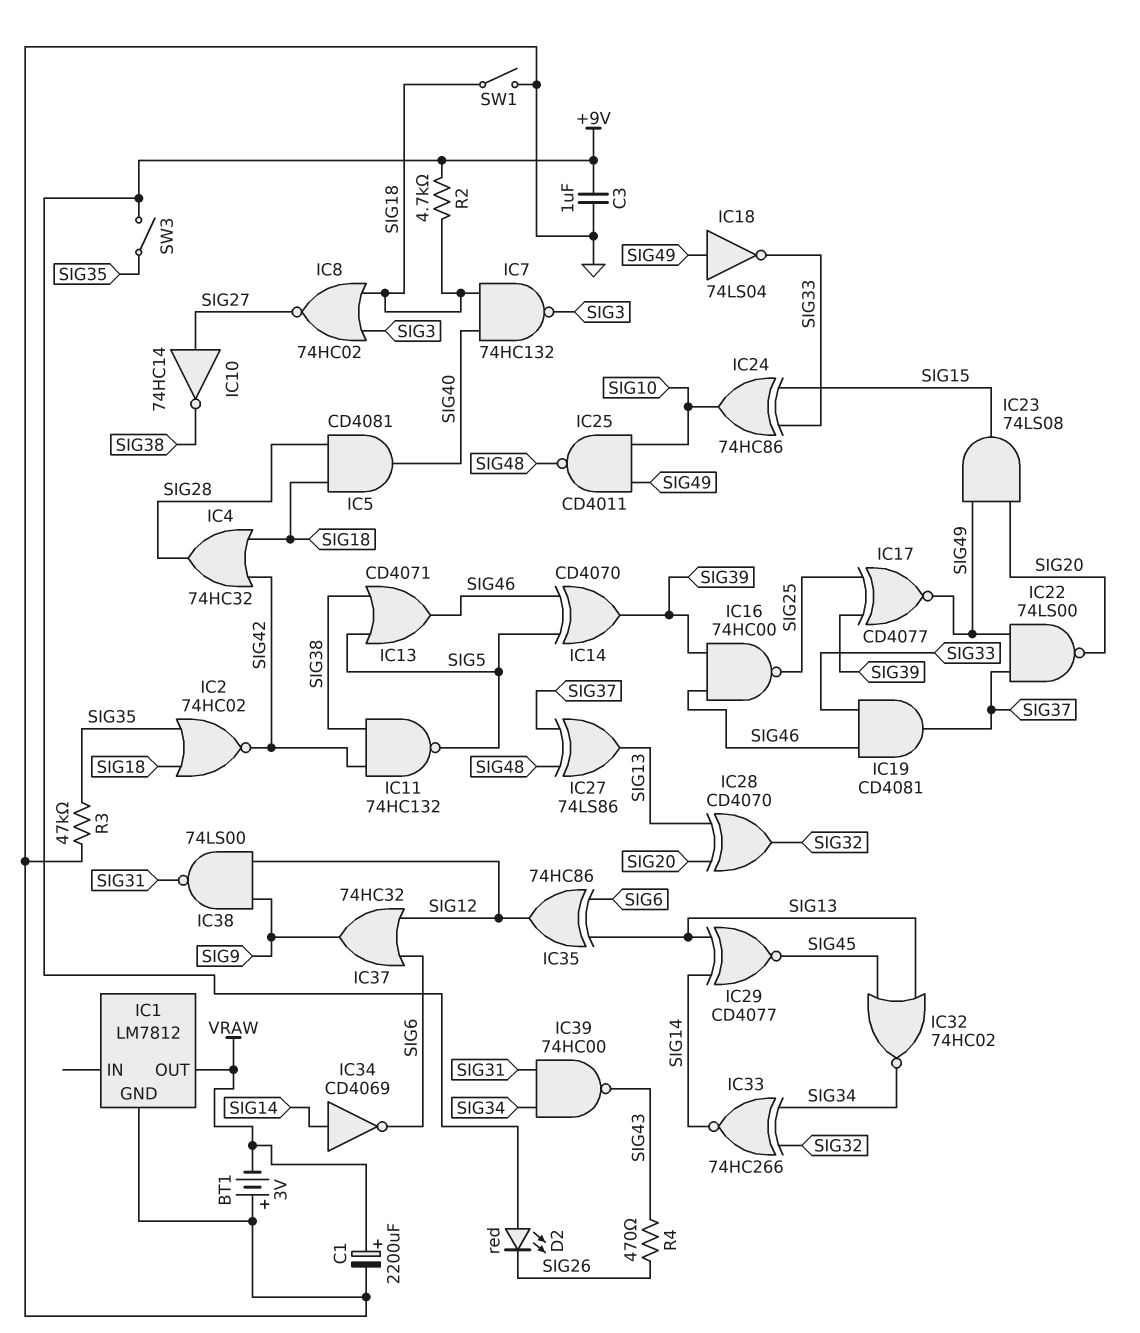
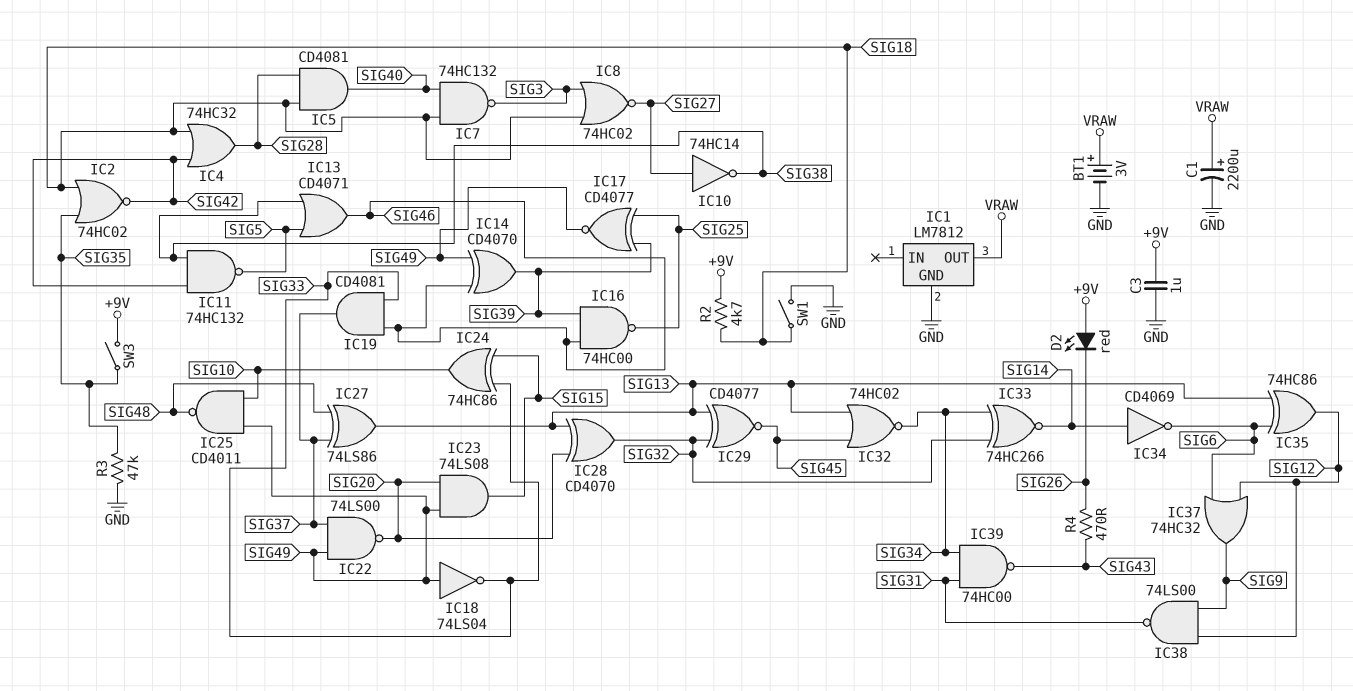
BT1: 3V (plus GND, minus VRAW) -> 3V (plus VRAW, minus GND)
IC14: XOR CD4070 (in SIG5, in SIG46, out SIG39) -> XOR CD4070 (in SIG46, in SIG49, out SIG39)
IC29: XNOR CD4077 (in SIG13, in SIG14, out SIG45) -> XNOR CD4077 (in SIG13, in SIG32, out SIG45)

